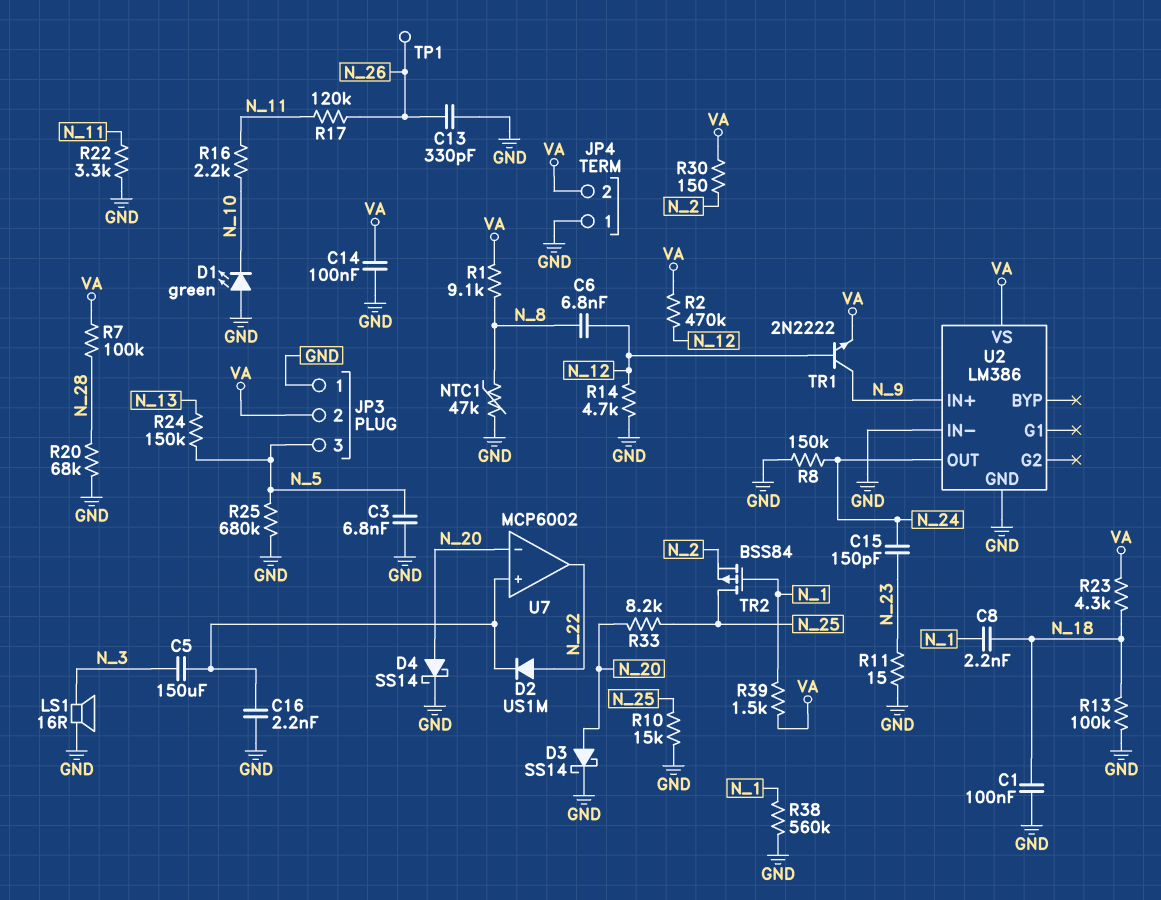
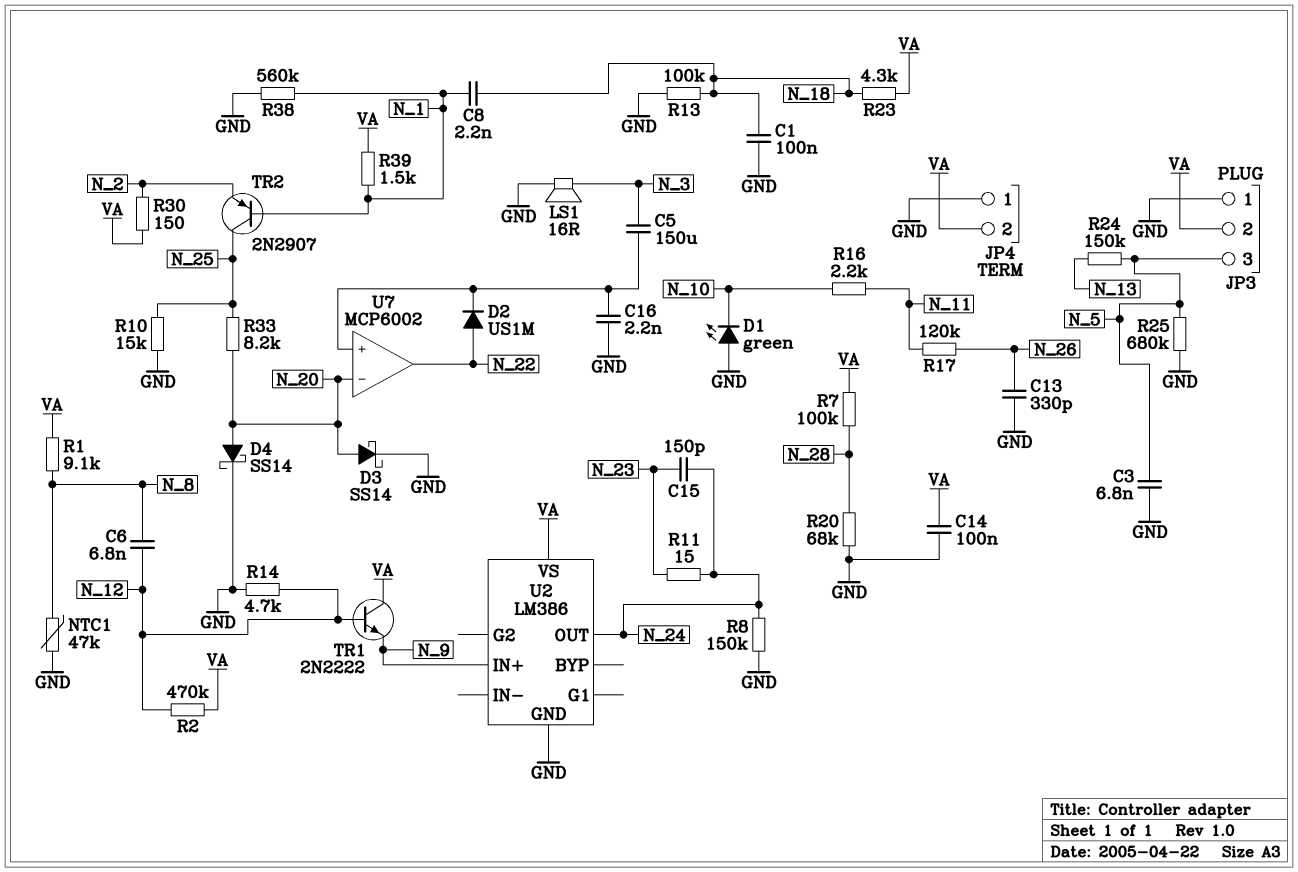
R11: 15 (GND, N_23) -> 15 (N_23, N_24)
R22: 3.3k (GND, N_11) -> none
TP1: test point (N_26) -> none
TR1: NPN 2N2222 (B N_12, C N_9, E VA) -> NPN 2N2222 (B N_12, C VA, E N_9)
TR2: PMOS BSS84 (G N_1, D N_25, S N_2) -> PNP 2N2907 (B N_1, C N_25, E N_2)
U2 pin IN-: GND -> none

